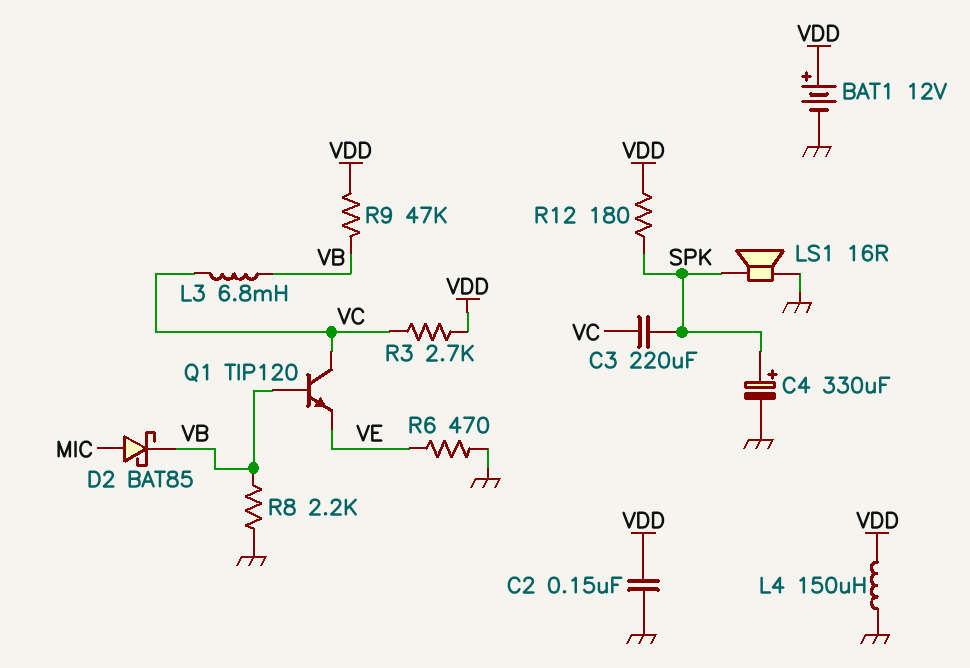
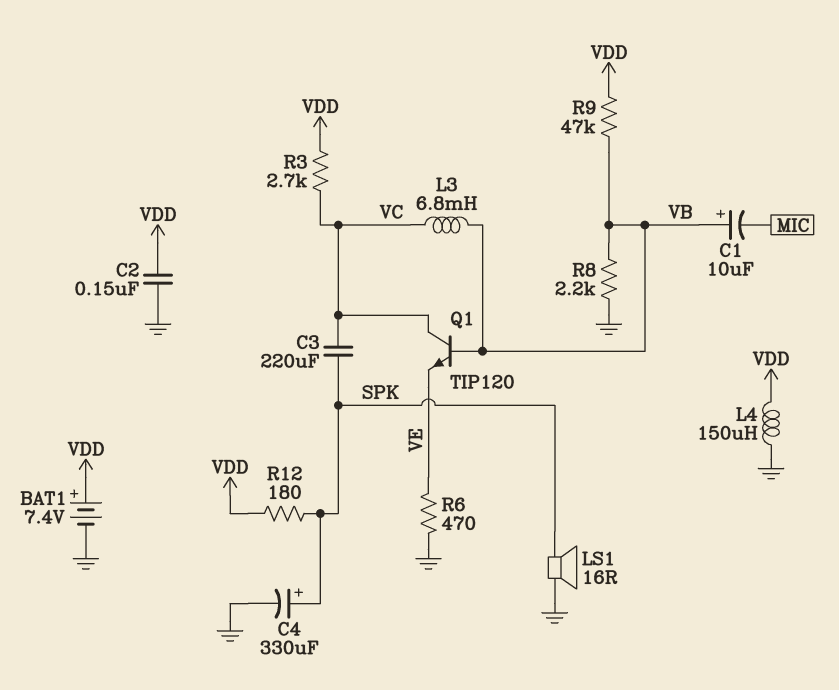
BAT1: 12V (plus VDD, minus GND) -> 7.4V (plus VDD, minus GND)
C1: none -> 10uF (plus VB, minus MIC)
D2: schottky BAT85 (A MIC, K VB) -> none

